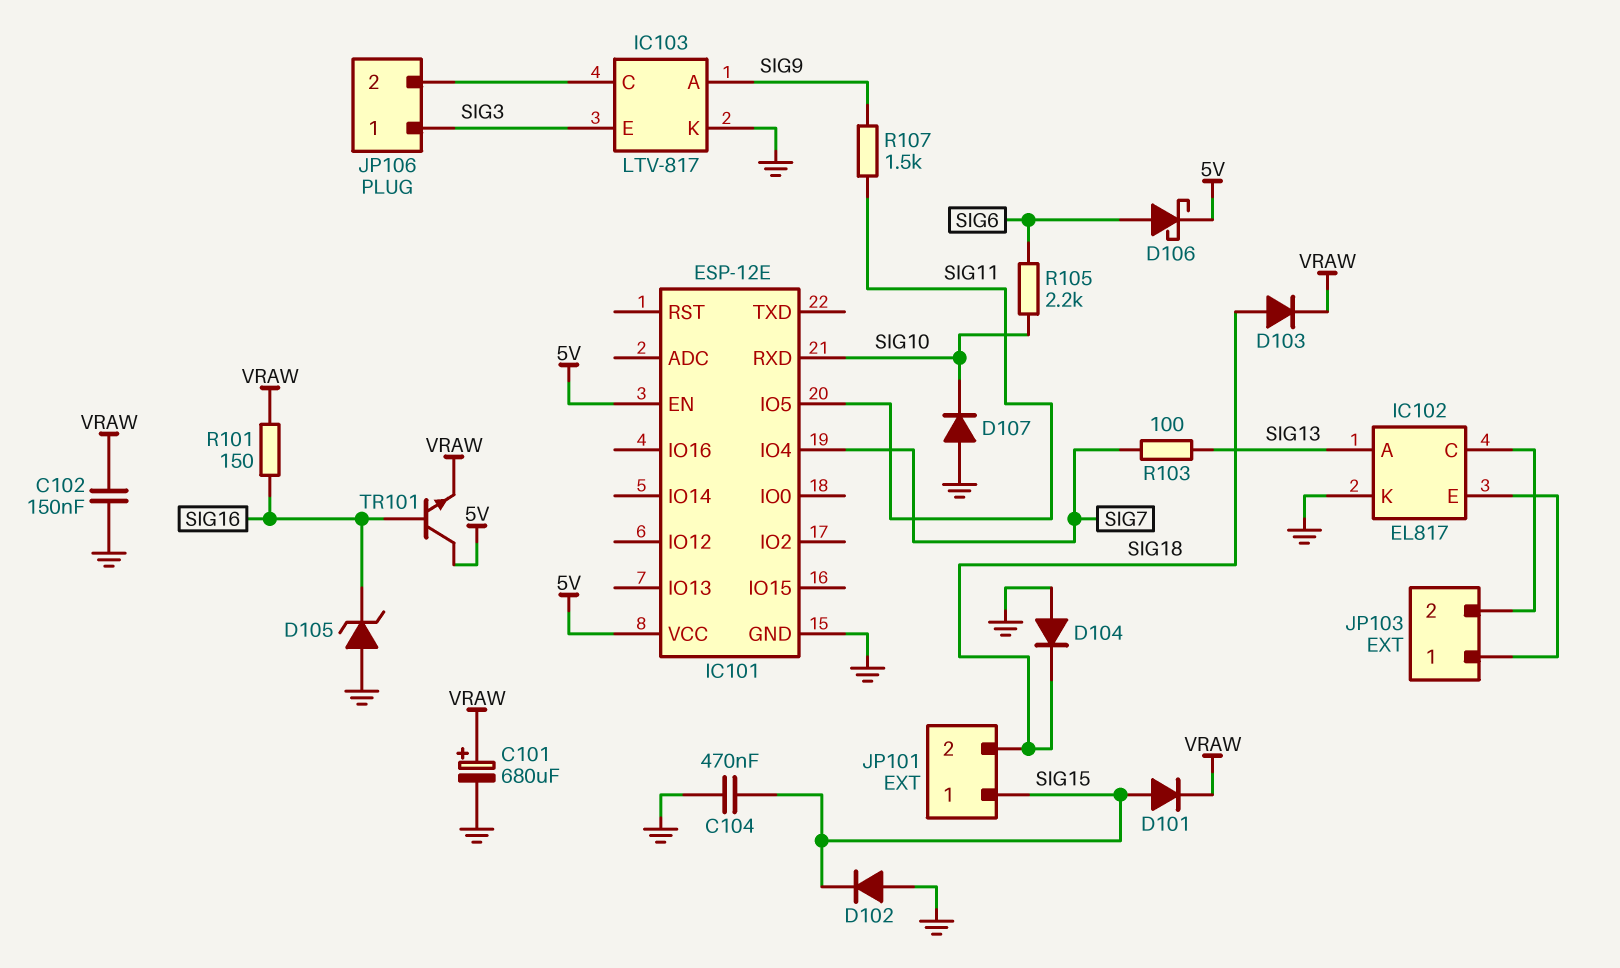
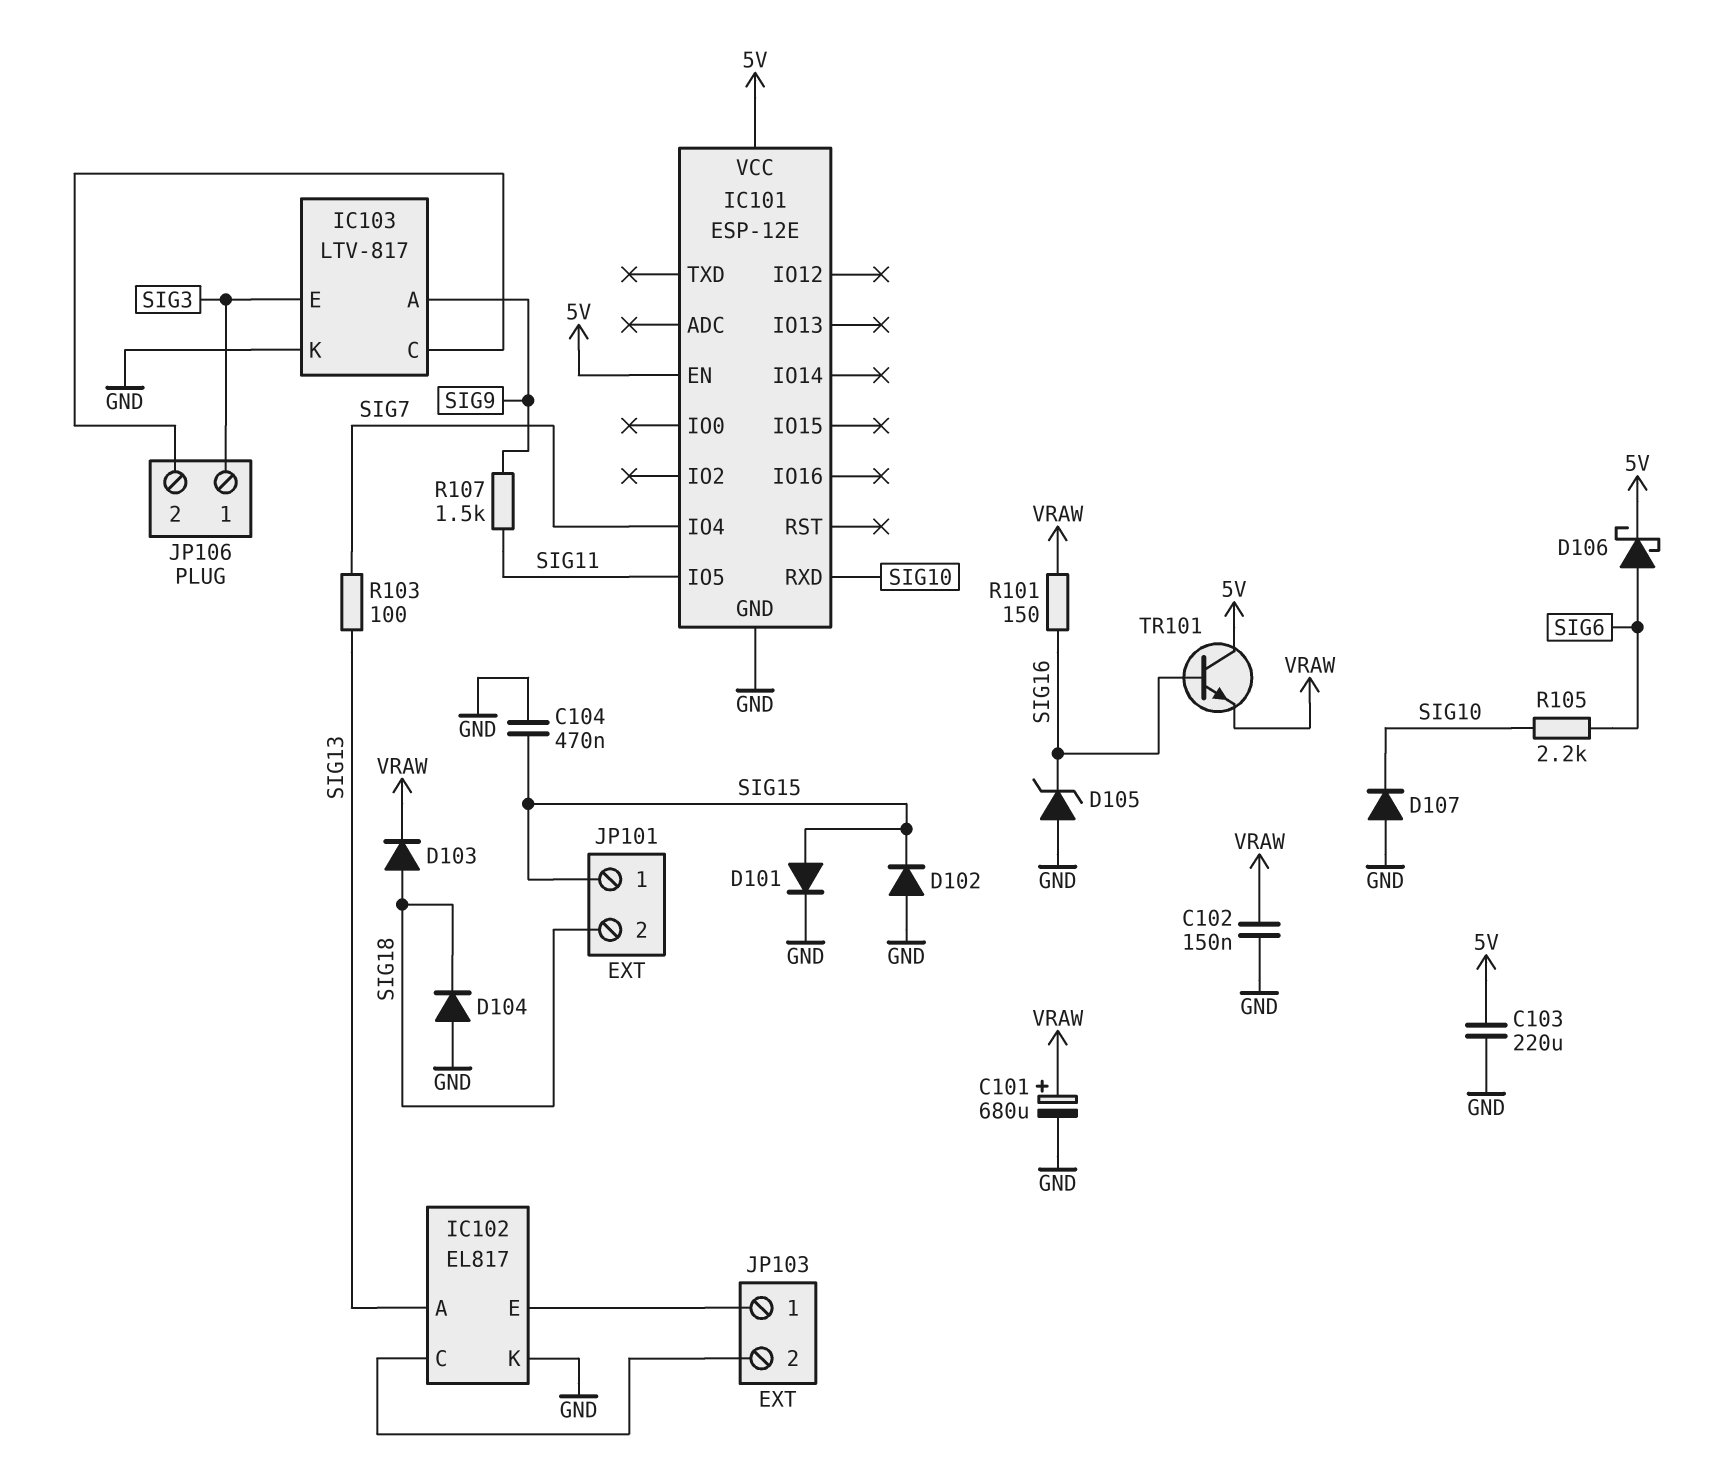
C103: none -> 220uF (5V, GND)
D101: diode (A SIG15, K VRAW) -> diode (A SIG15, K GND)

